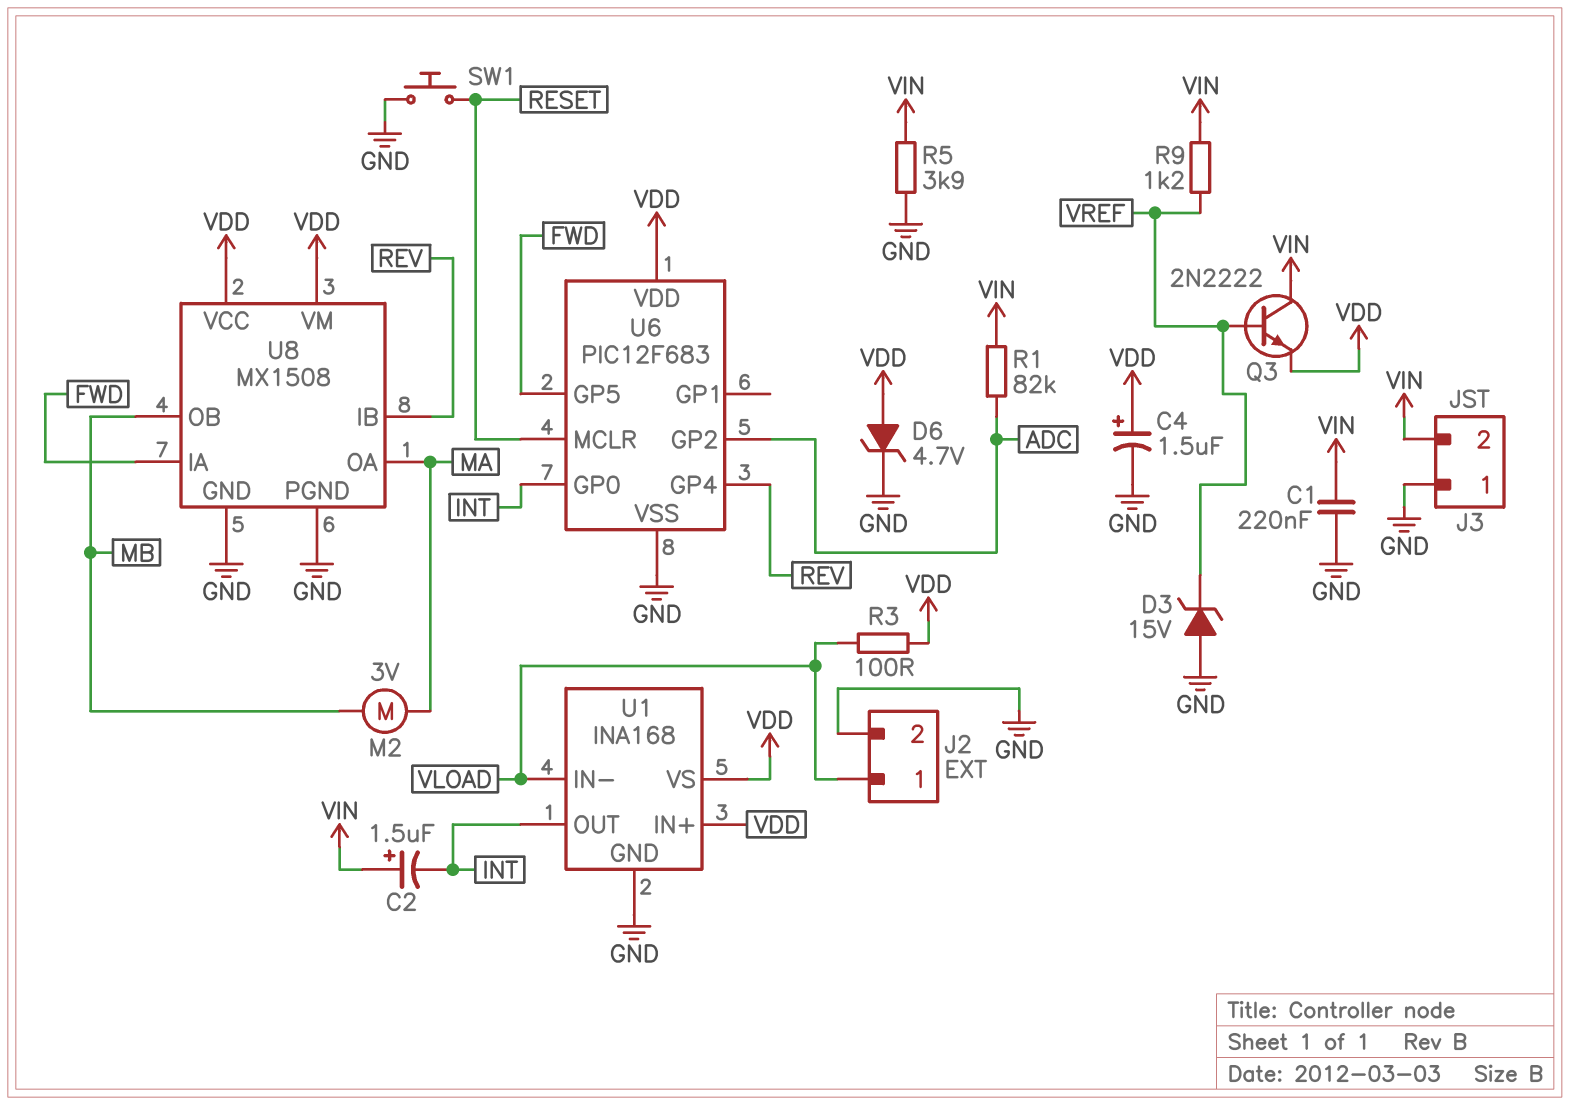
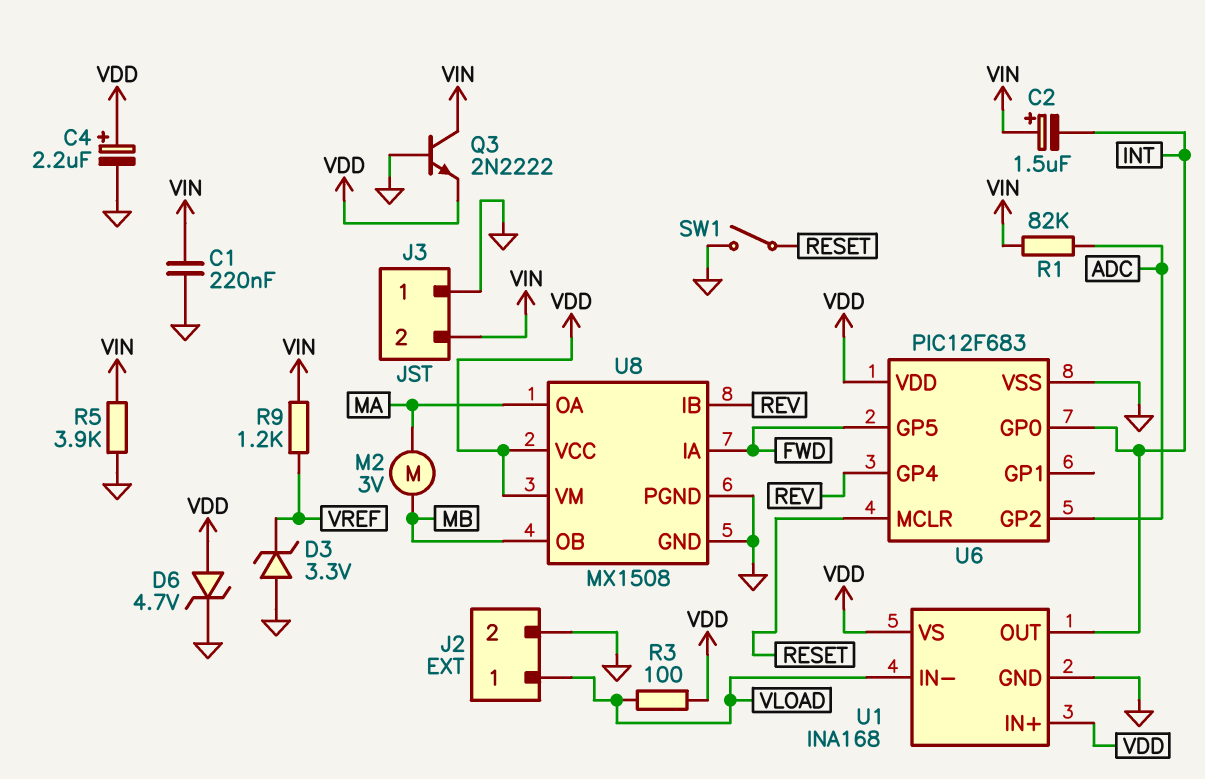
C4: 1.5uF (plus VDD, minus GND) -> 2.2uF (plus VDD, minus GND)
D3: zener 15V (A GND, K VREF) -> zener 3.3V (A GND, K VREF)
Q3: NPN 2N2222 (B VREF, C VIN, E VDD) -> NPN 2N2222 (B GND, C VIN, E VDD)
SW1: button (GND, RESET) -> switch (GND, RESET)

